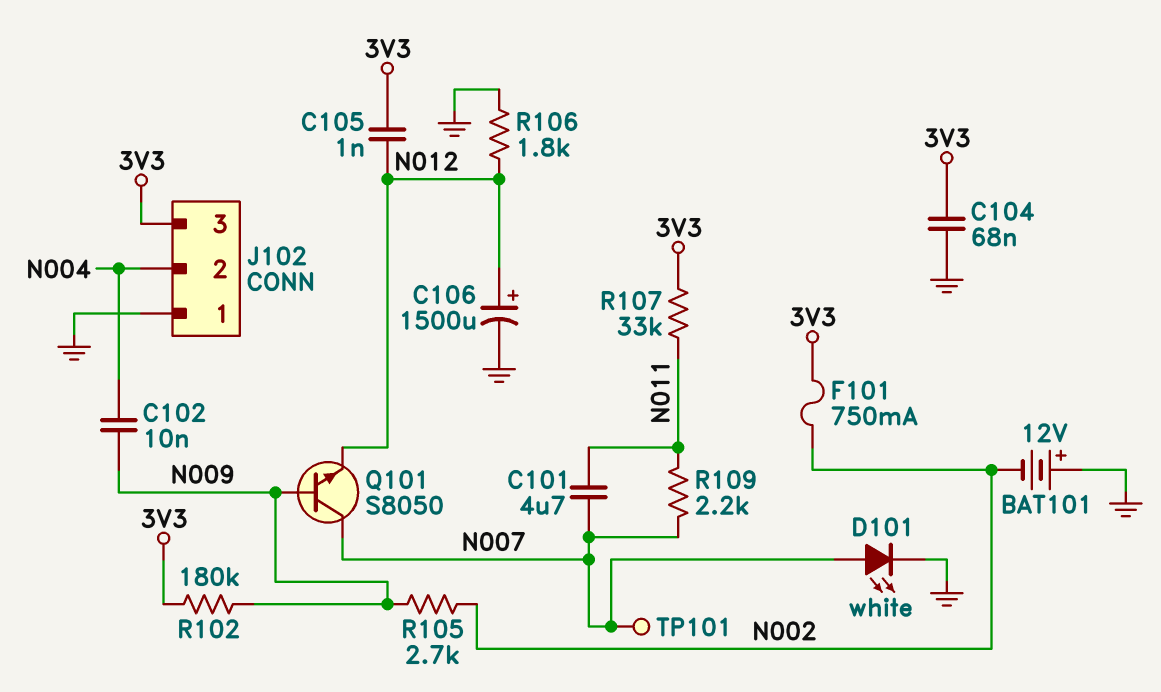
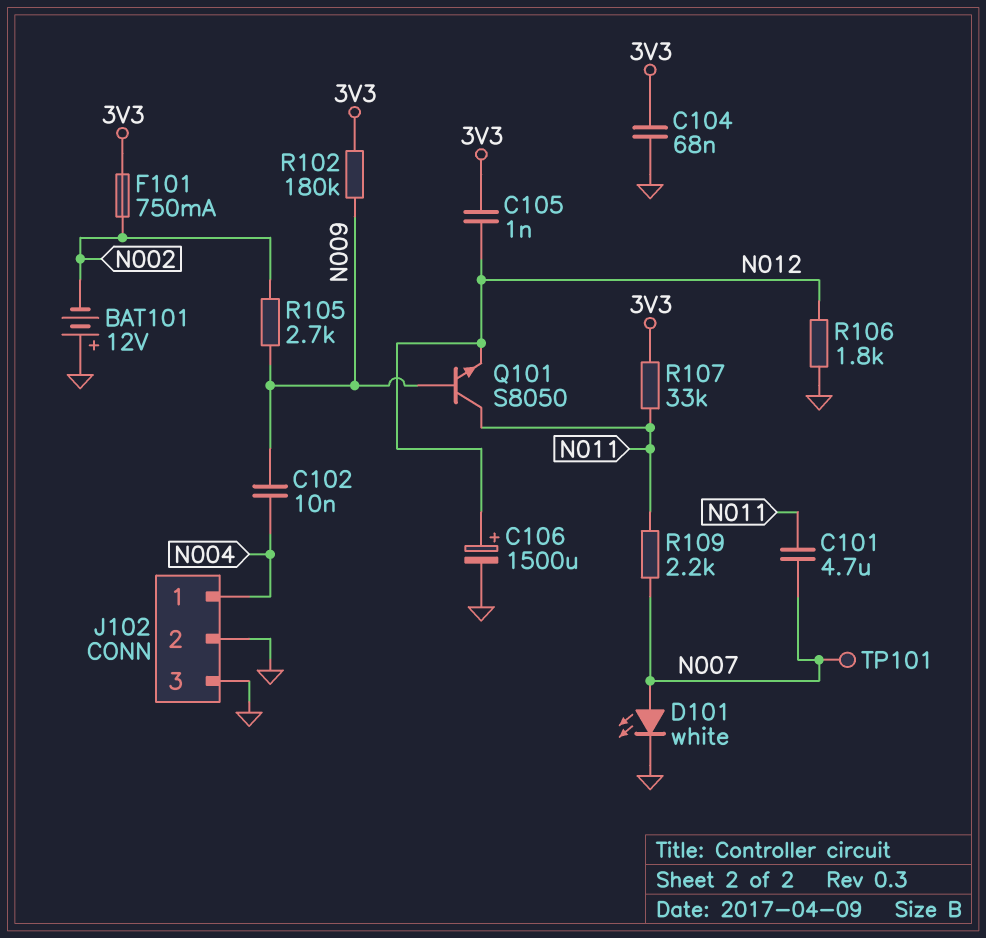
J102 pin 1: GND -> N004
J102 pin 2: N004 -> GND
J102 pin 3: 3V3 -> GND
Q101: NPN S8050 (B N009, C N007, E N012) -> NPN S8050 (B N009, C N011, E N012)

